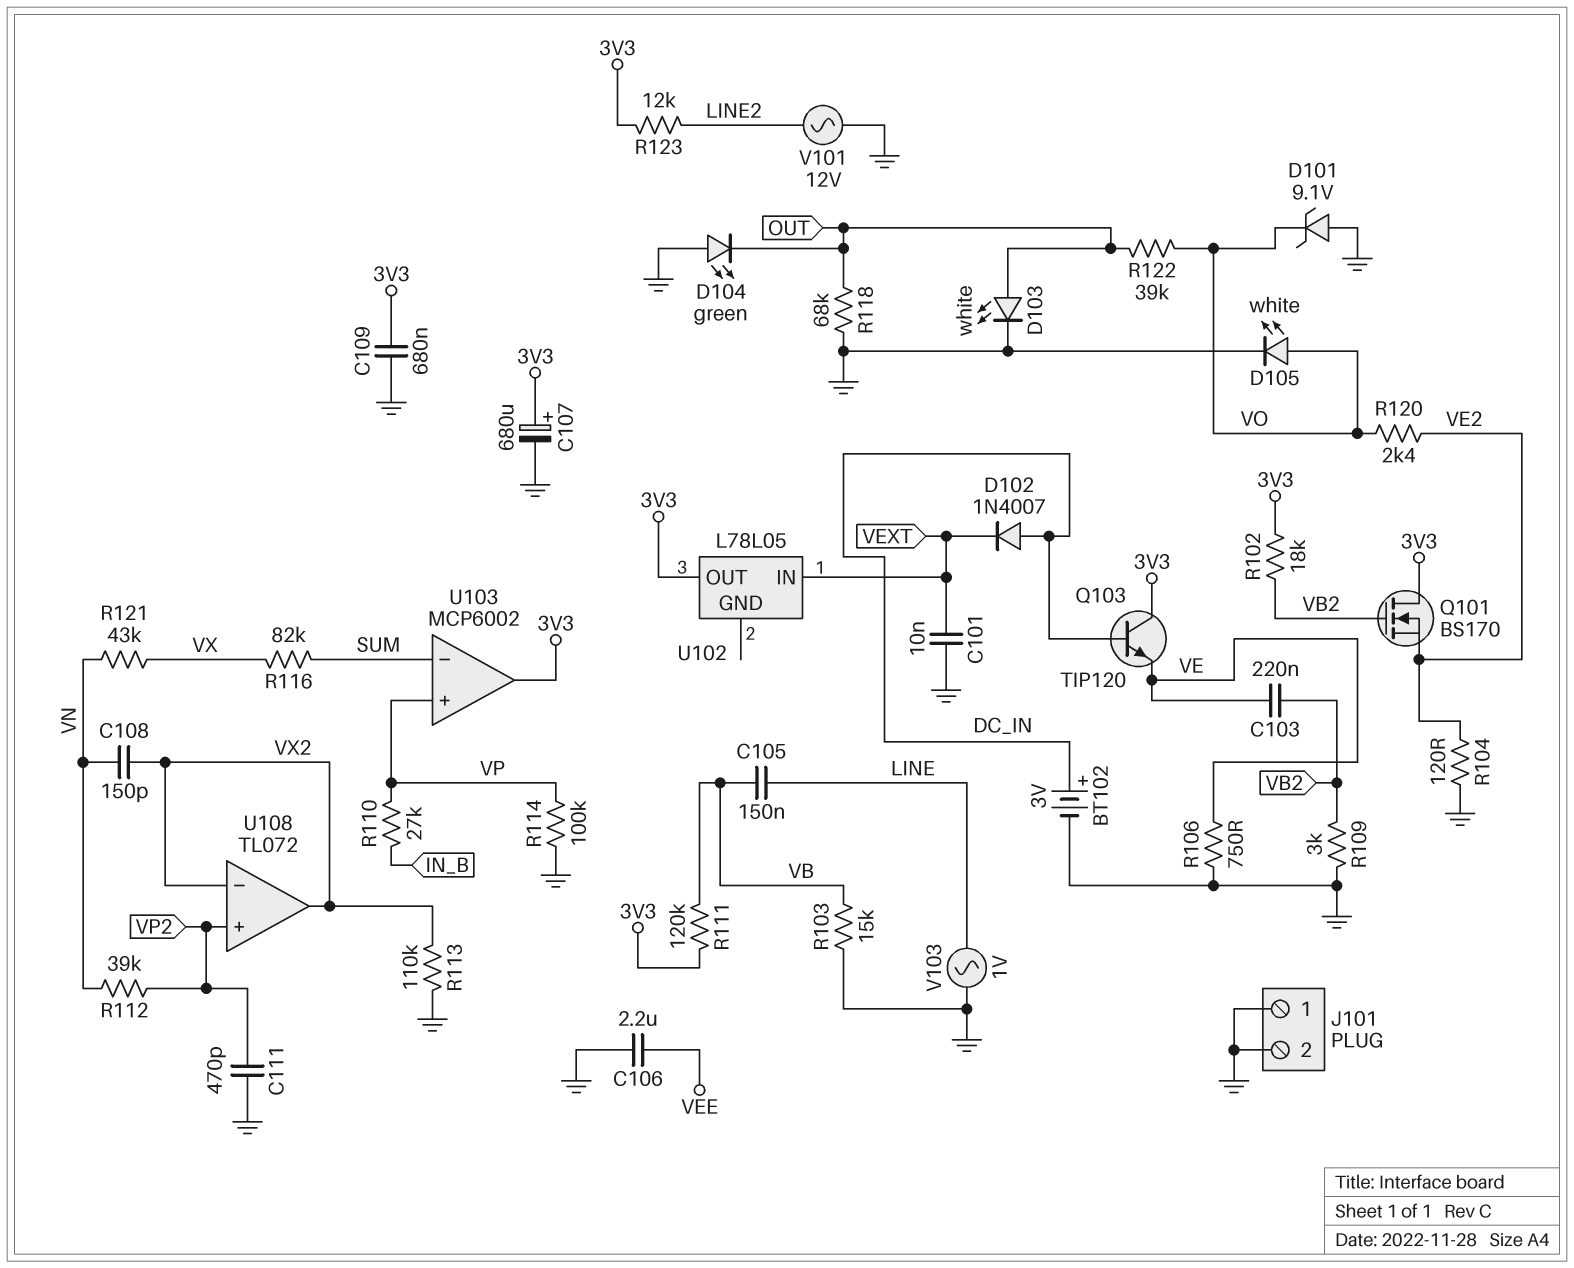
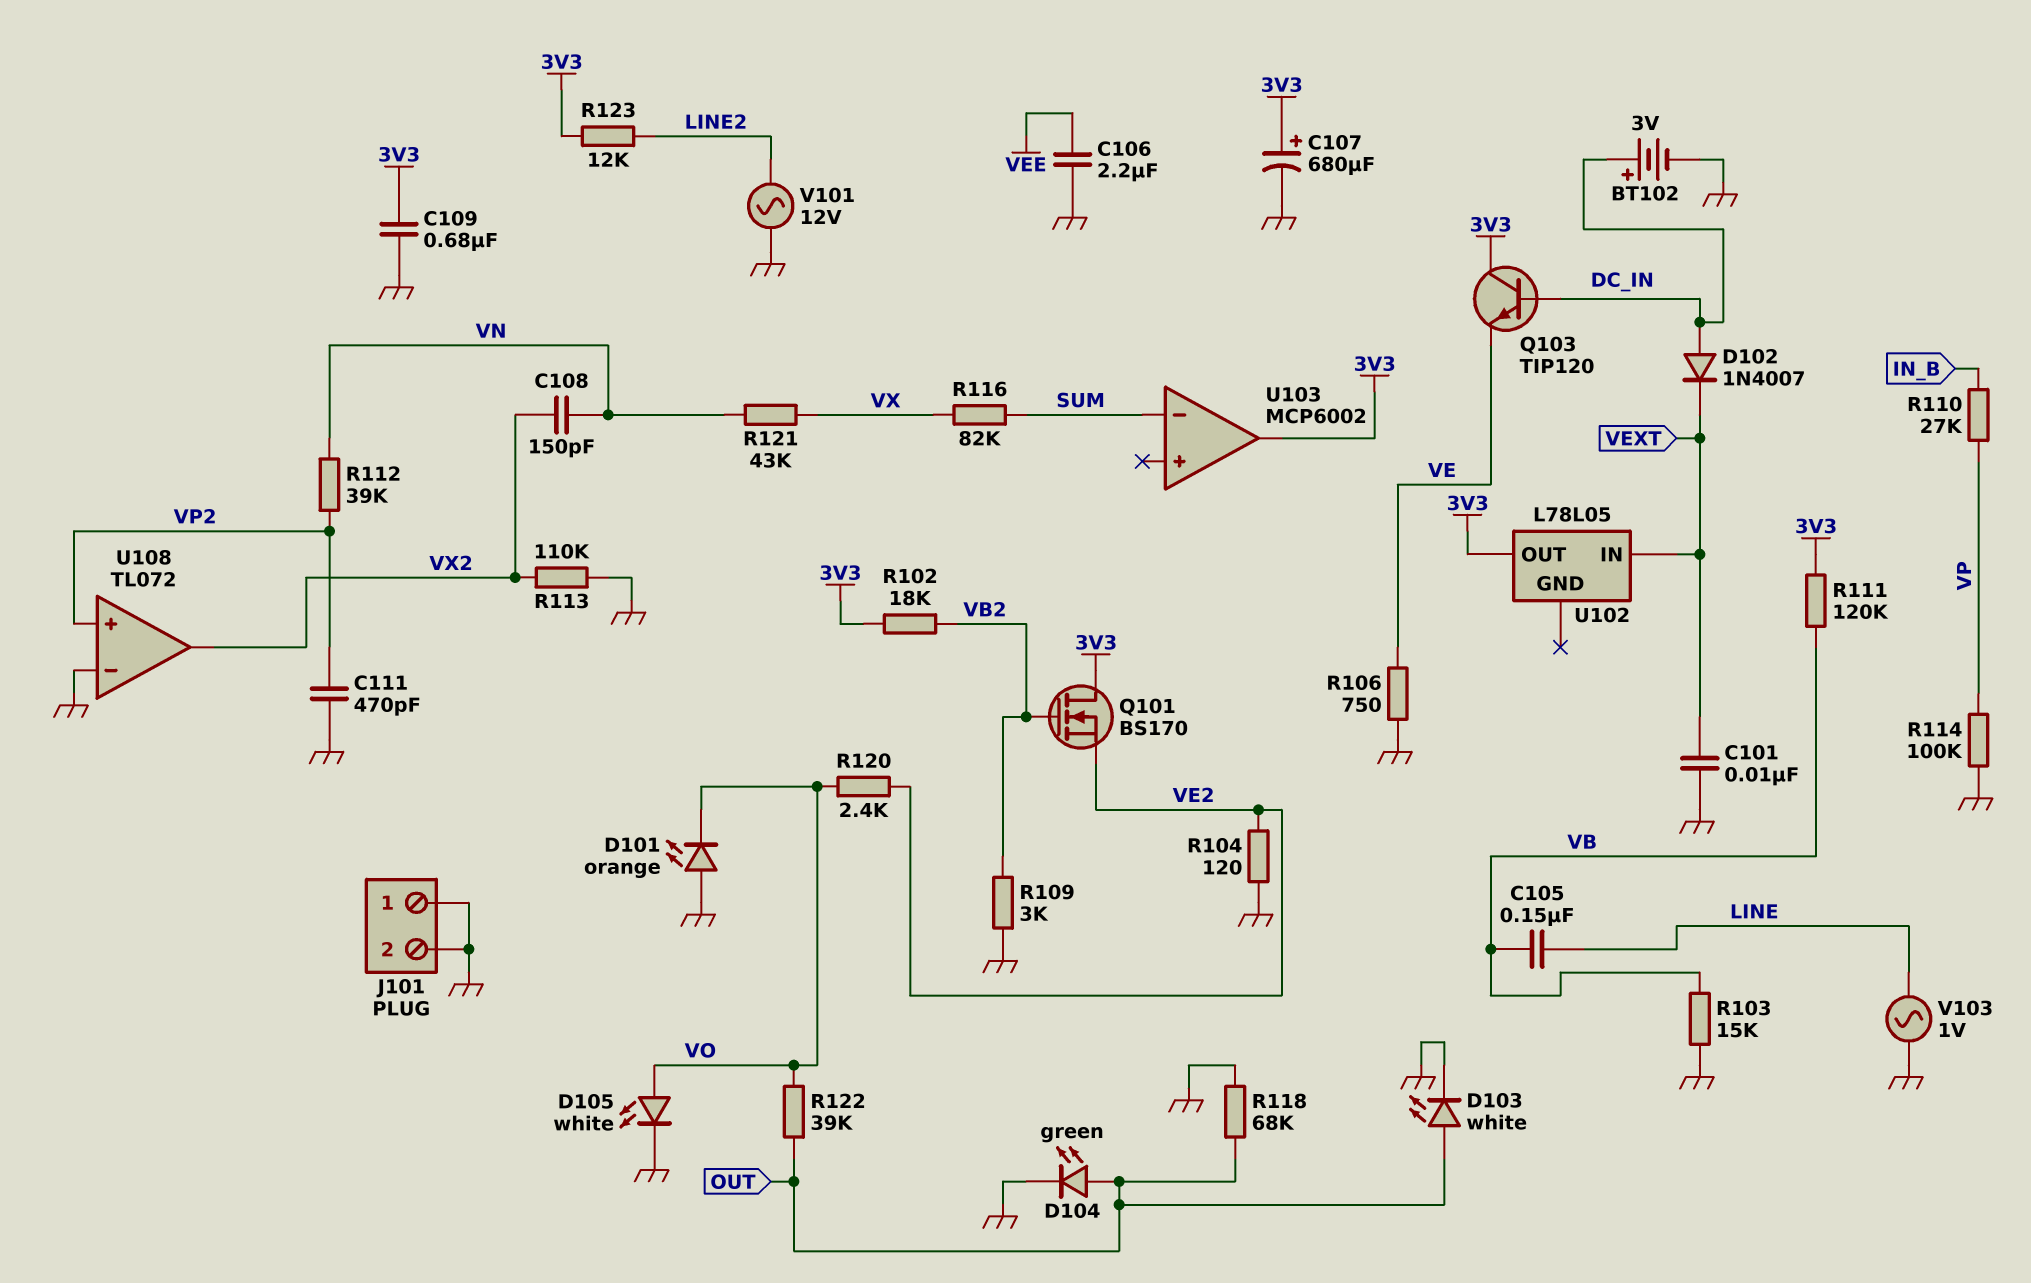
C103: 220nF (VB2, VE) -> none
D101: zener 9.1V (A GND, K VO) -> LED orange (A GND, K VO)
D104: LED green (A GND, K OUT) -> LED green (A OUT, K GND)
U103 pin in+: VP -> none
U108 pin in-: VX2 -> GND

